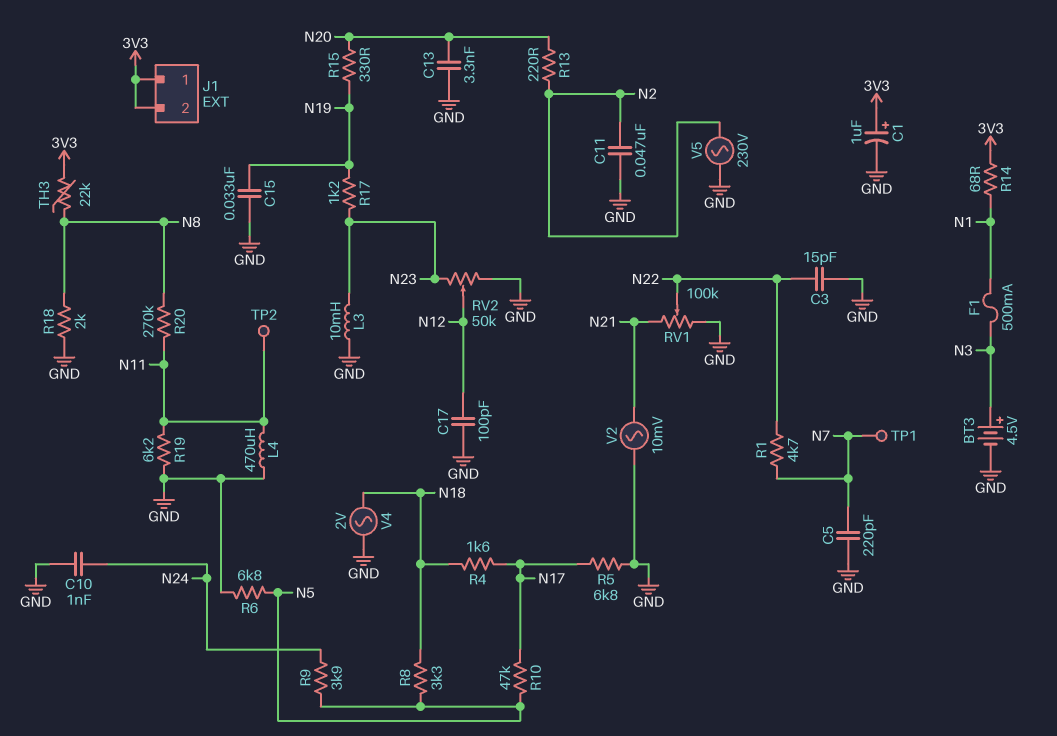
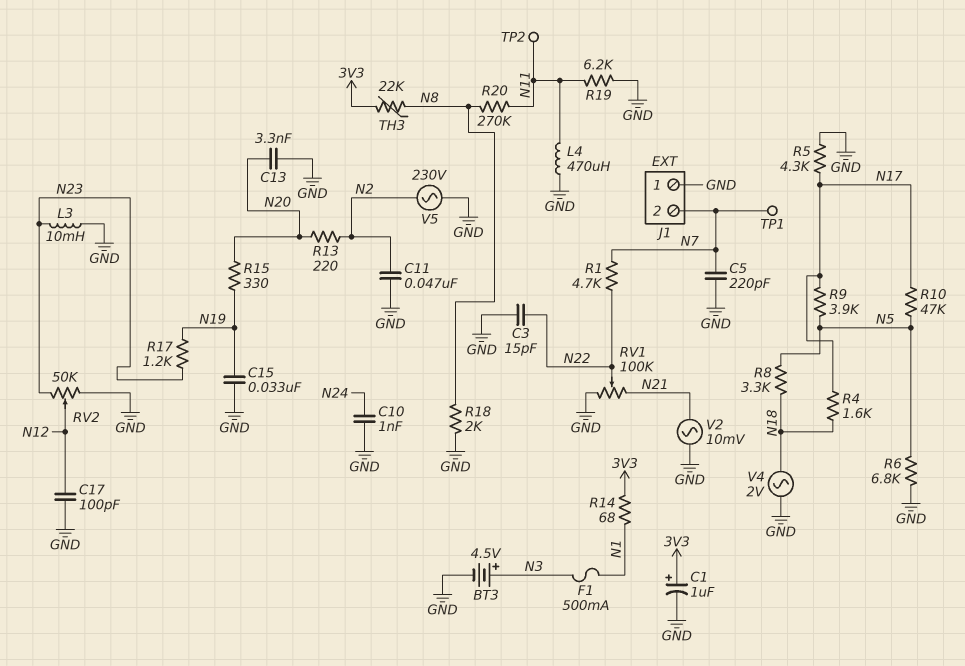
J1 pin 1: 3V3 -> GND
J1 pin 2: 3V3 -> N7
R5: 6.8k (GND, N17) -> 4.3k (GND, N17)
R9: 3.9k (N5, N24) -> 3.9k (N5, N17)

